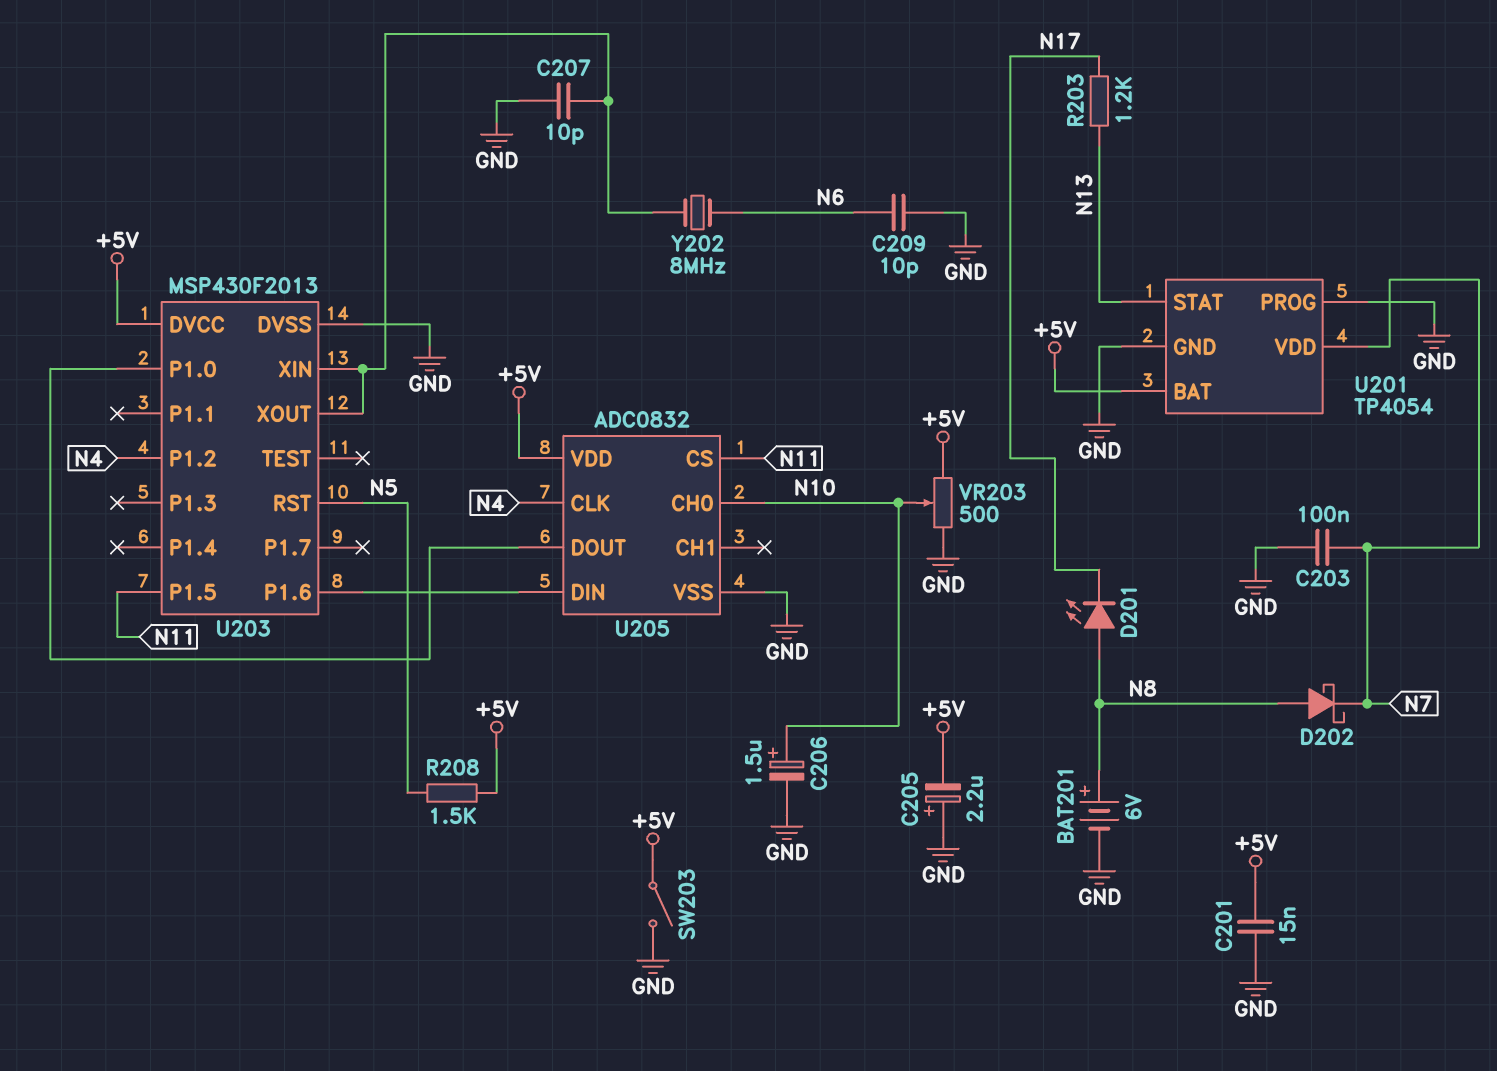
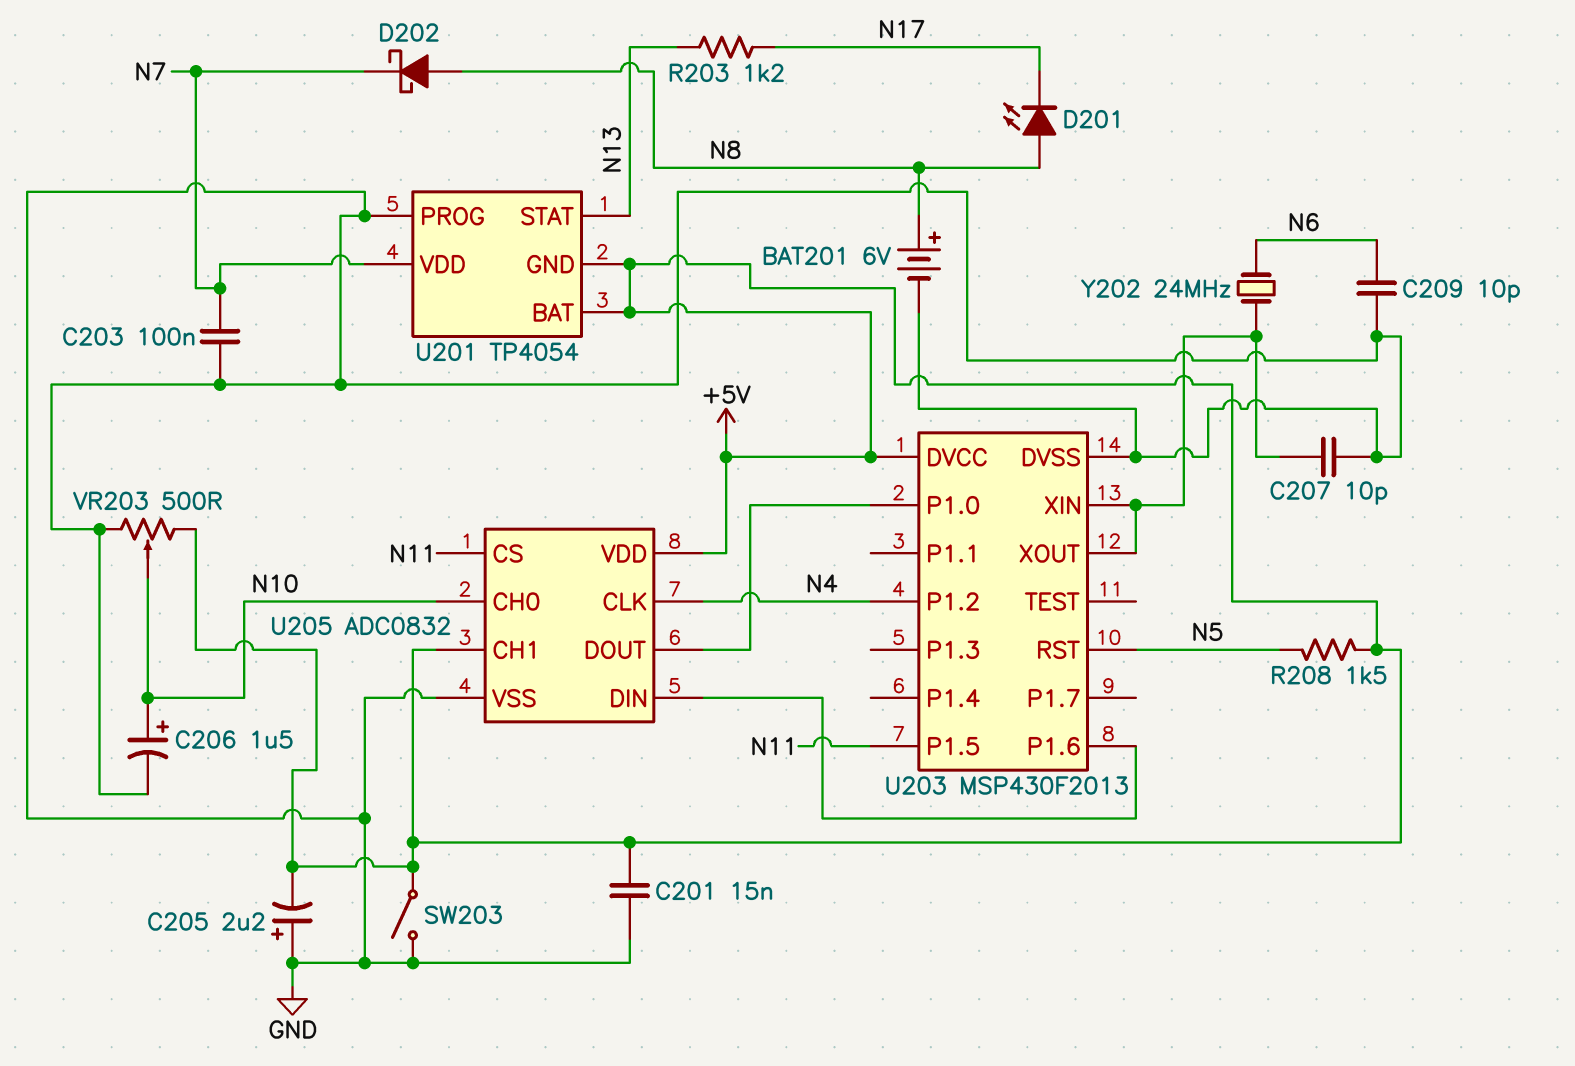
U201 pin GND: GND -> +5V
U205 pin CH1: none -> +5V
Y202: 8MHz (N6, U203/XIN) -> 24MHz (N6, U203/XIN)

